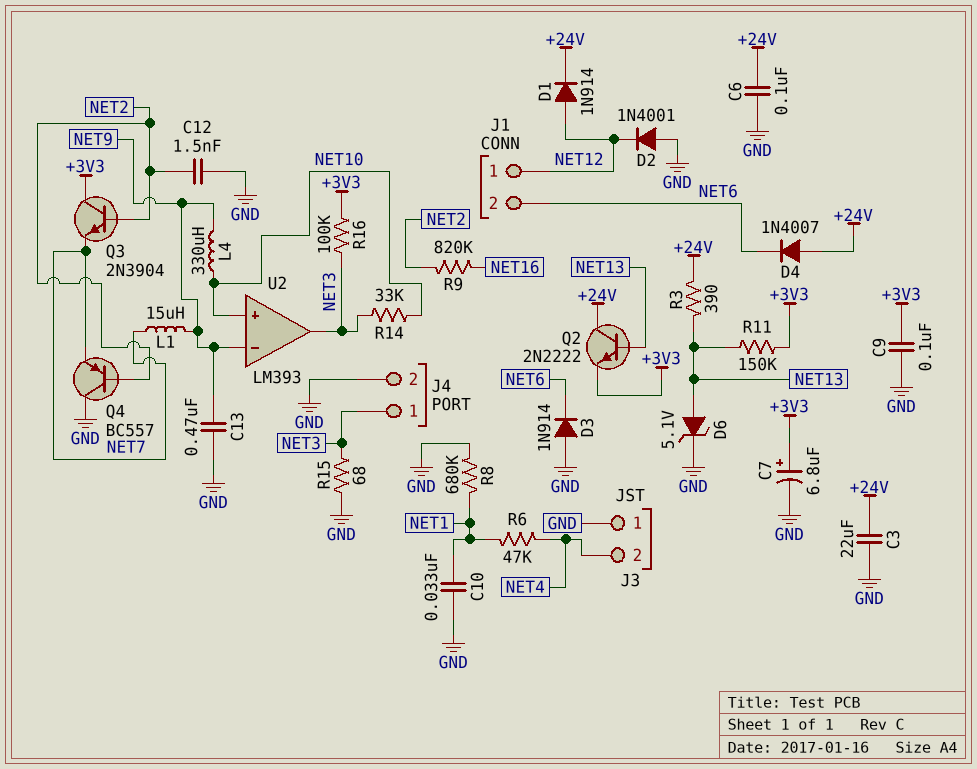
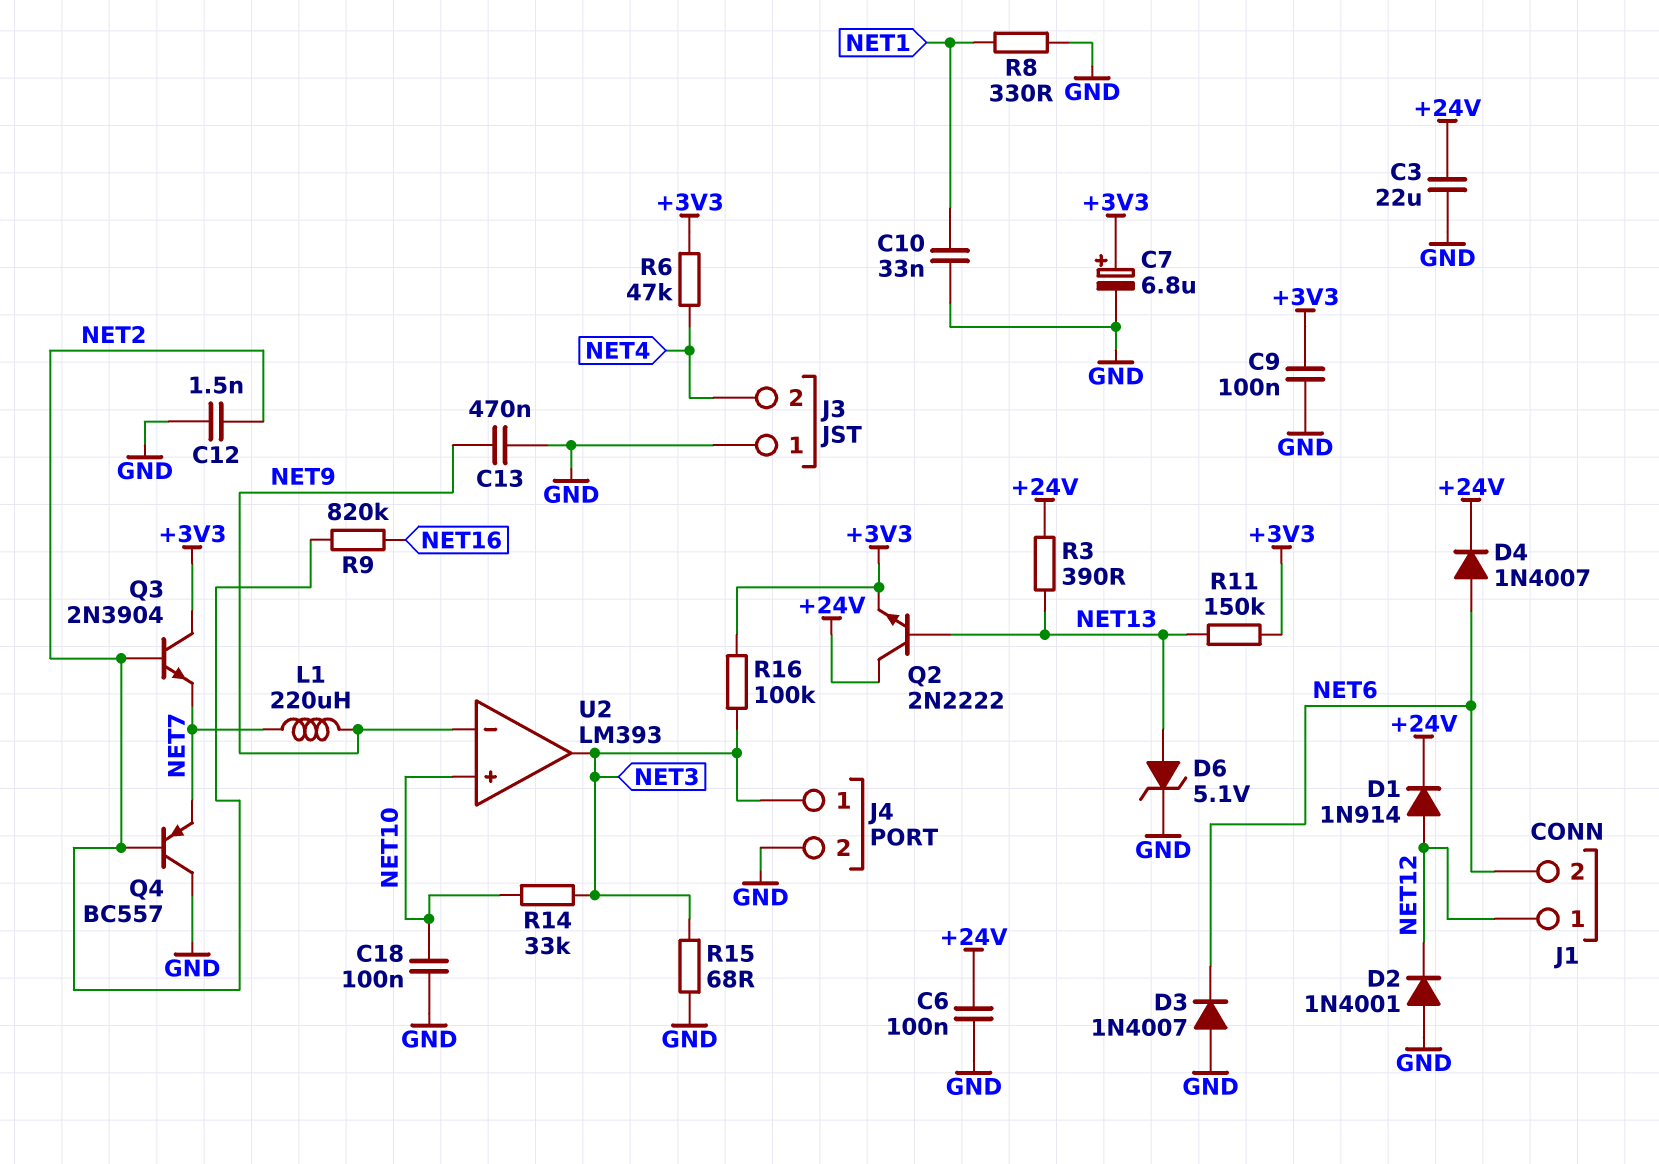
C18: none -> 100nF (GND, NET10)
D3: diode 1N914 (A GND, K NET6) -> diode 1N4007 (A GND, K NET6)
D4: diode 1N4007 (A +24V, K NET6) -> diode 1N4007 (A NET6, K +24V)
L1: 15uH (NET7, NET9) -> 220uH (NET7, NET9)
L4: 330uH (NET9, NET10) -> none
R6: 47k (NET1, NET4) -> 47k (+3V3, NET4)
R8: 680k (GND, NET1) -> 330 (GND, NET1)

